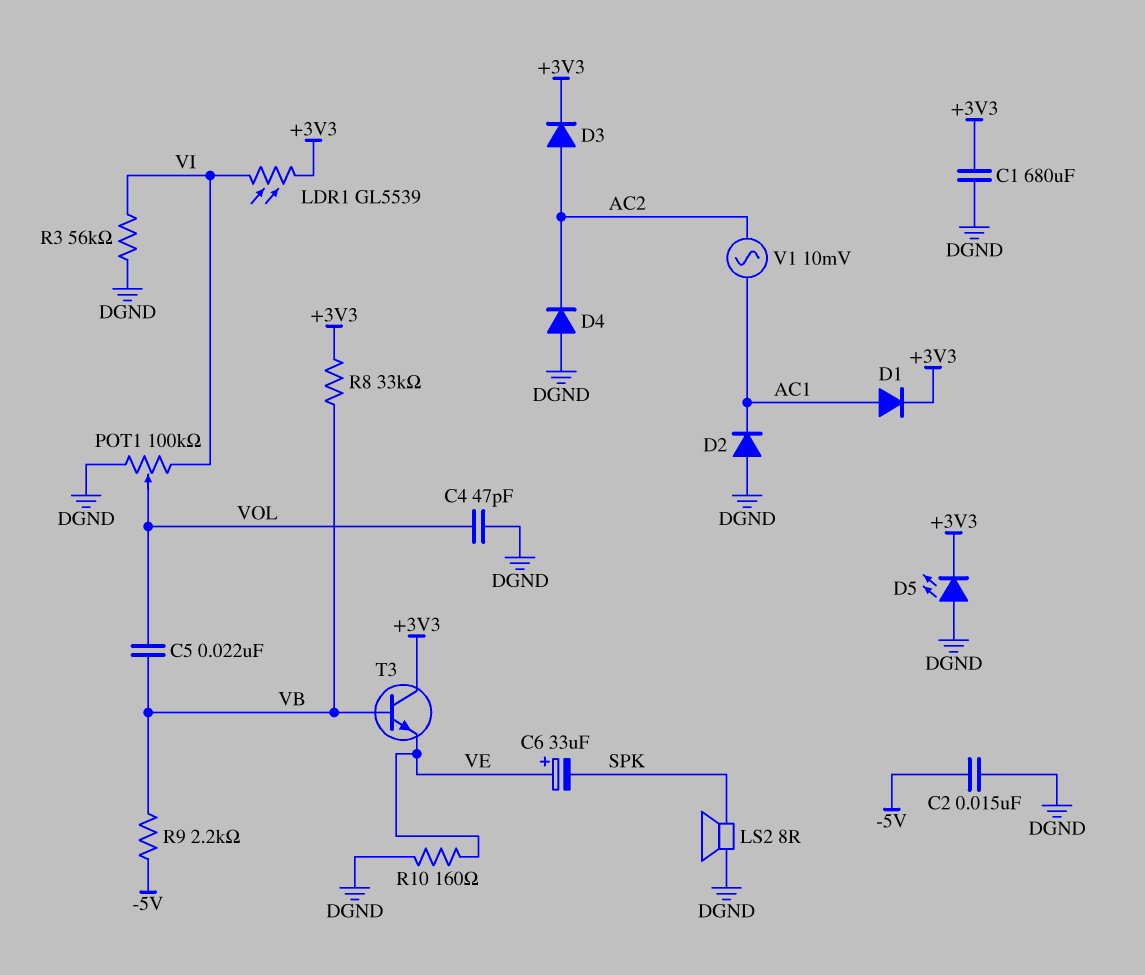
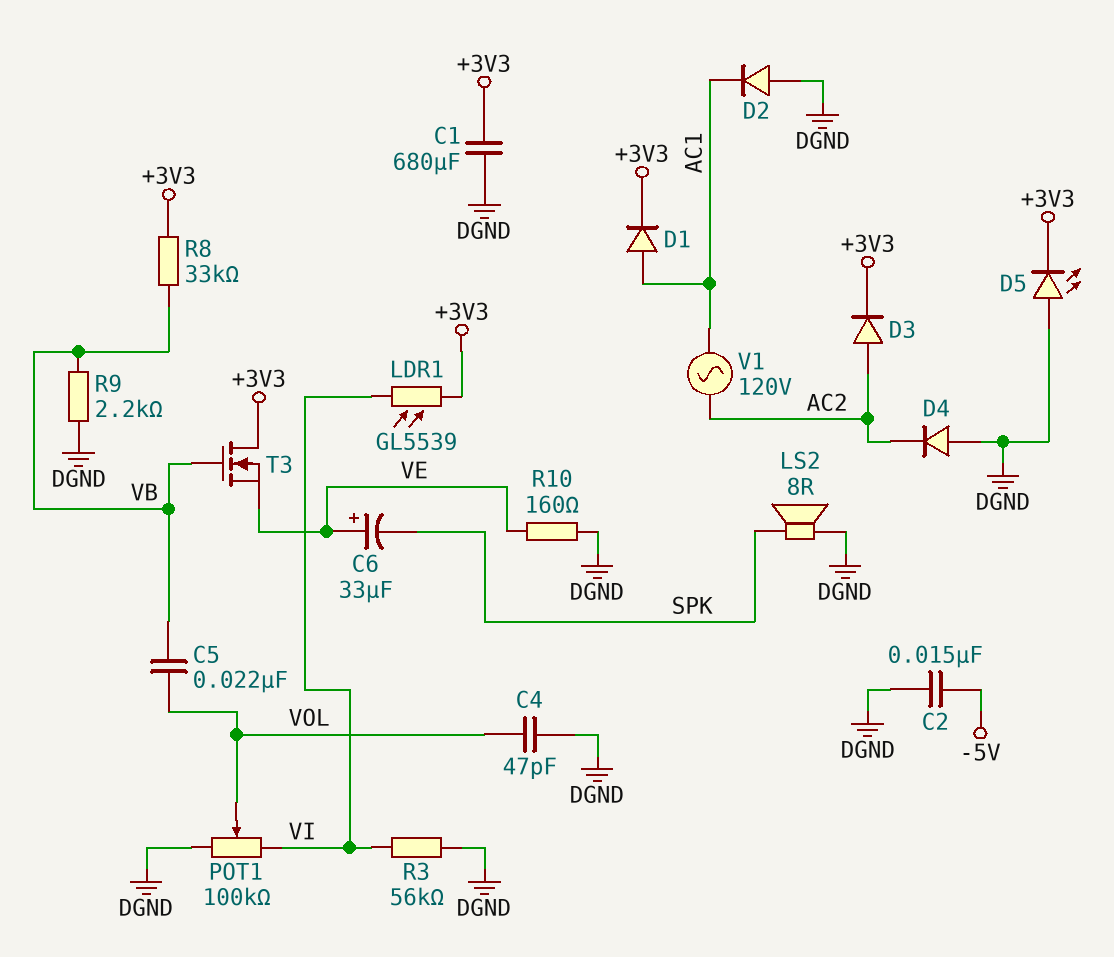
R9: 2.2k (-5V, VB) -> 2.2k (DGND, VB)
T3: NPN (B VB, C +3V3, E VE) -> NMOS (G VB, D +3V3, S VE)
V1: AC 10mV (AC1, AC2) -> AC 120V (AC1, AC2)

